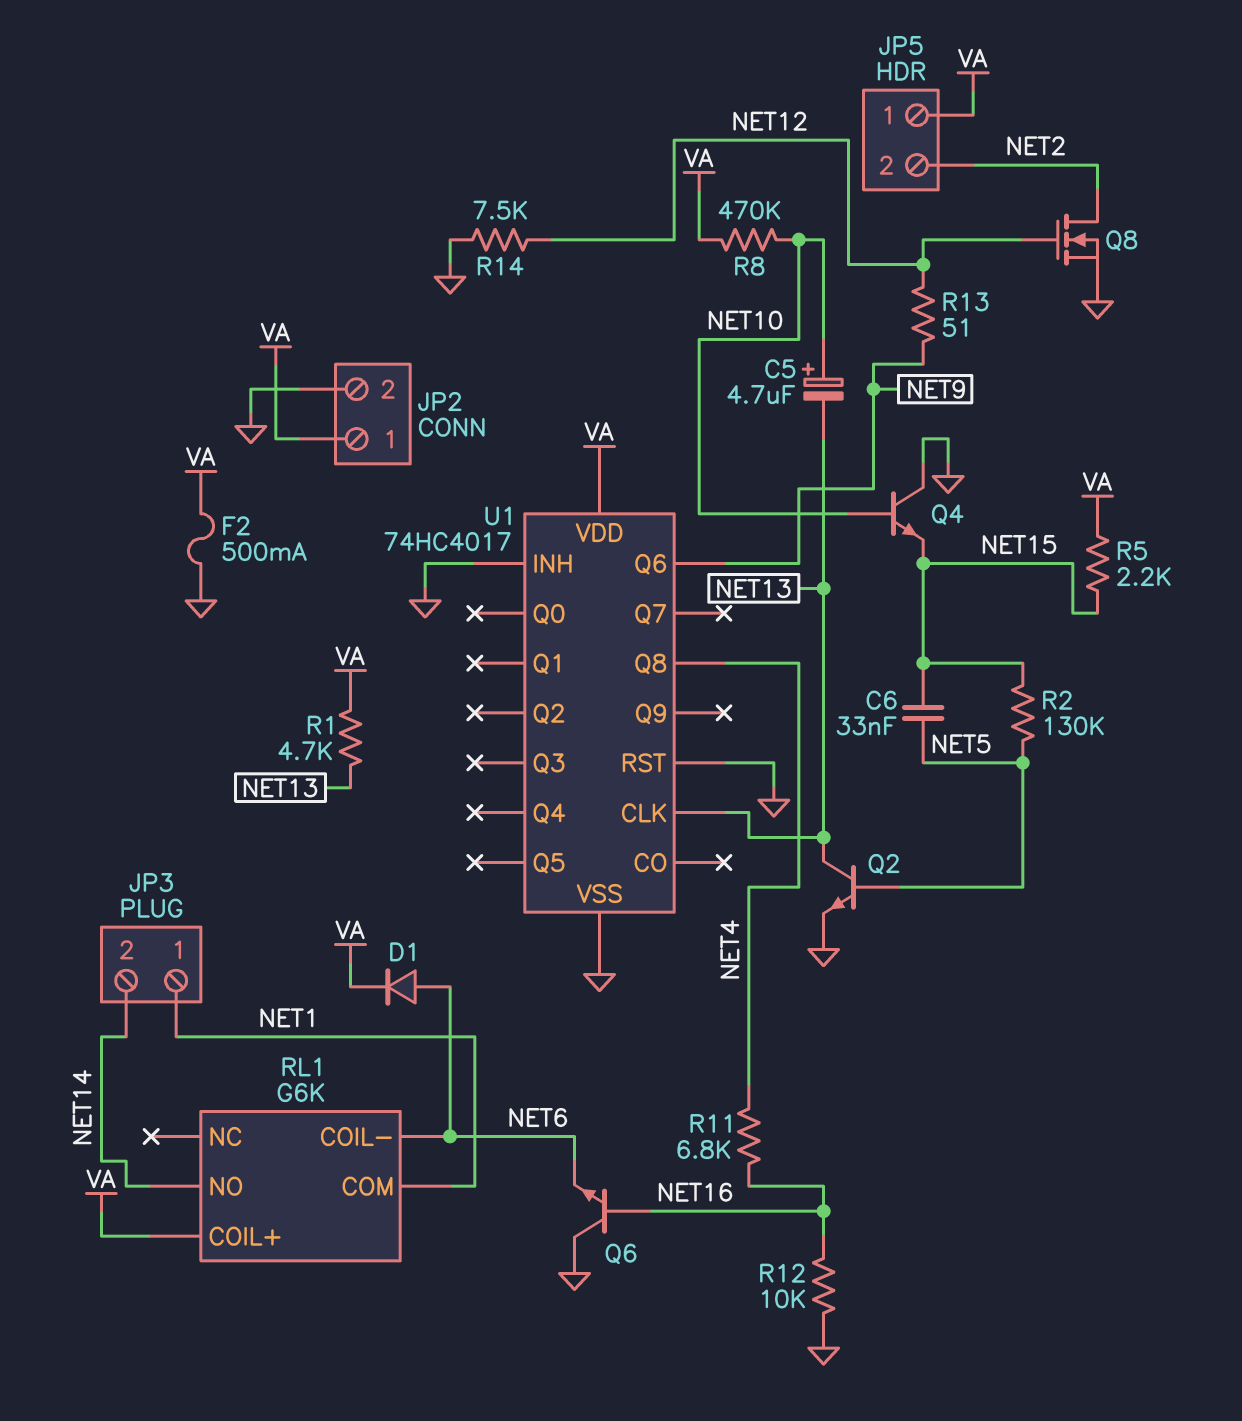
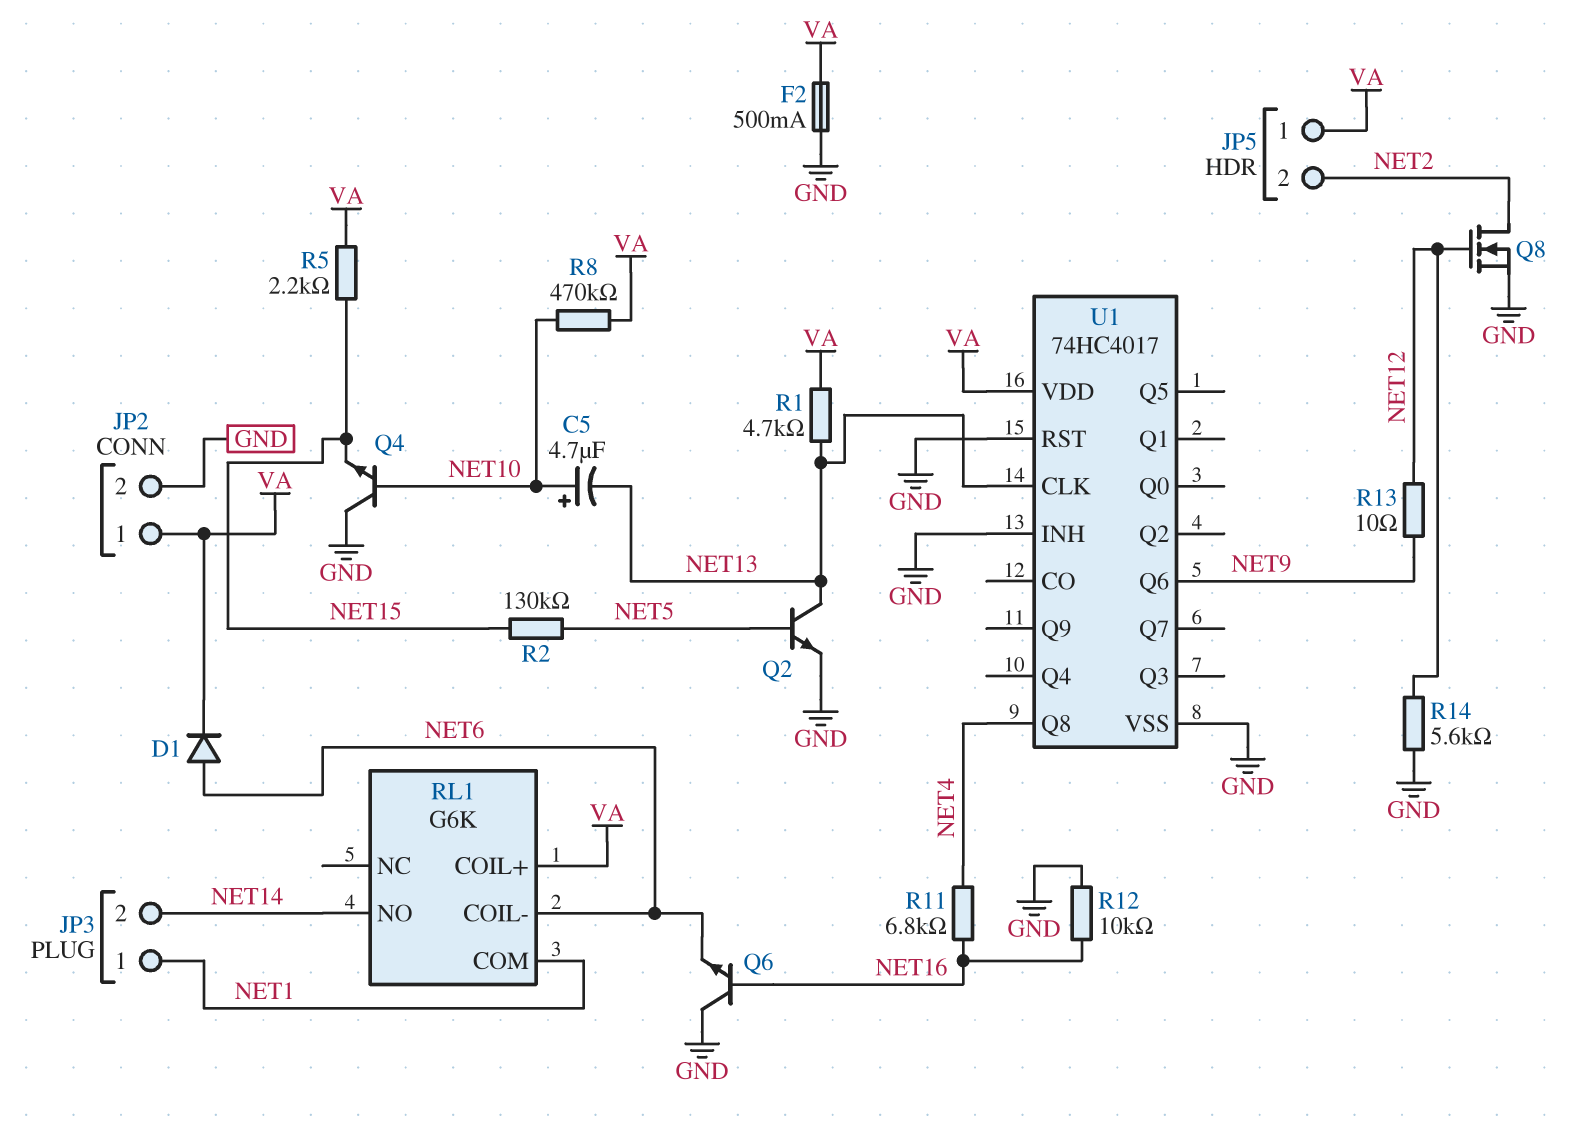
C6: 33nF (NET5, NET15) -> none
R13: 51 (NET9, NET12) -> 10 (NET9, NET12)
R14: 7.5k (GND, NET12) -> 5.6k (GND, NET12)

